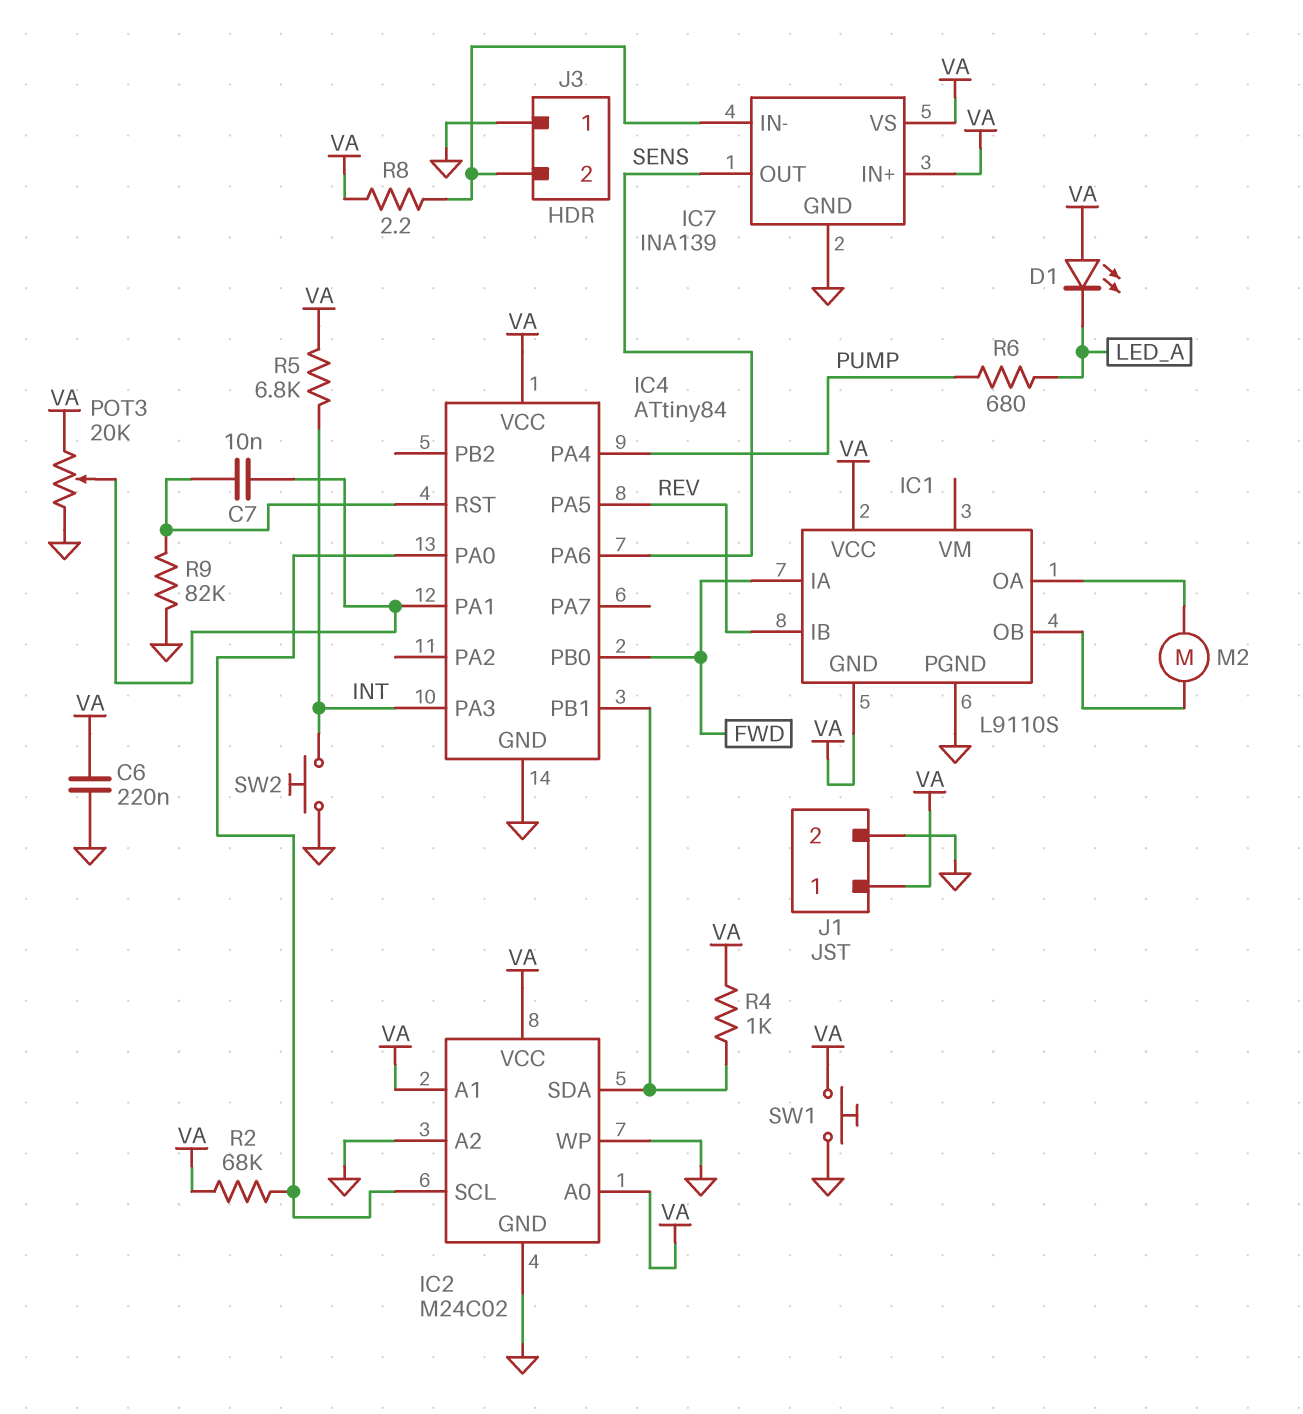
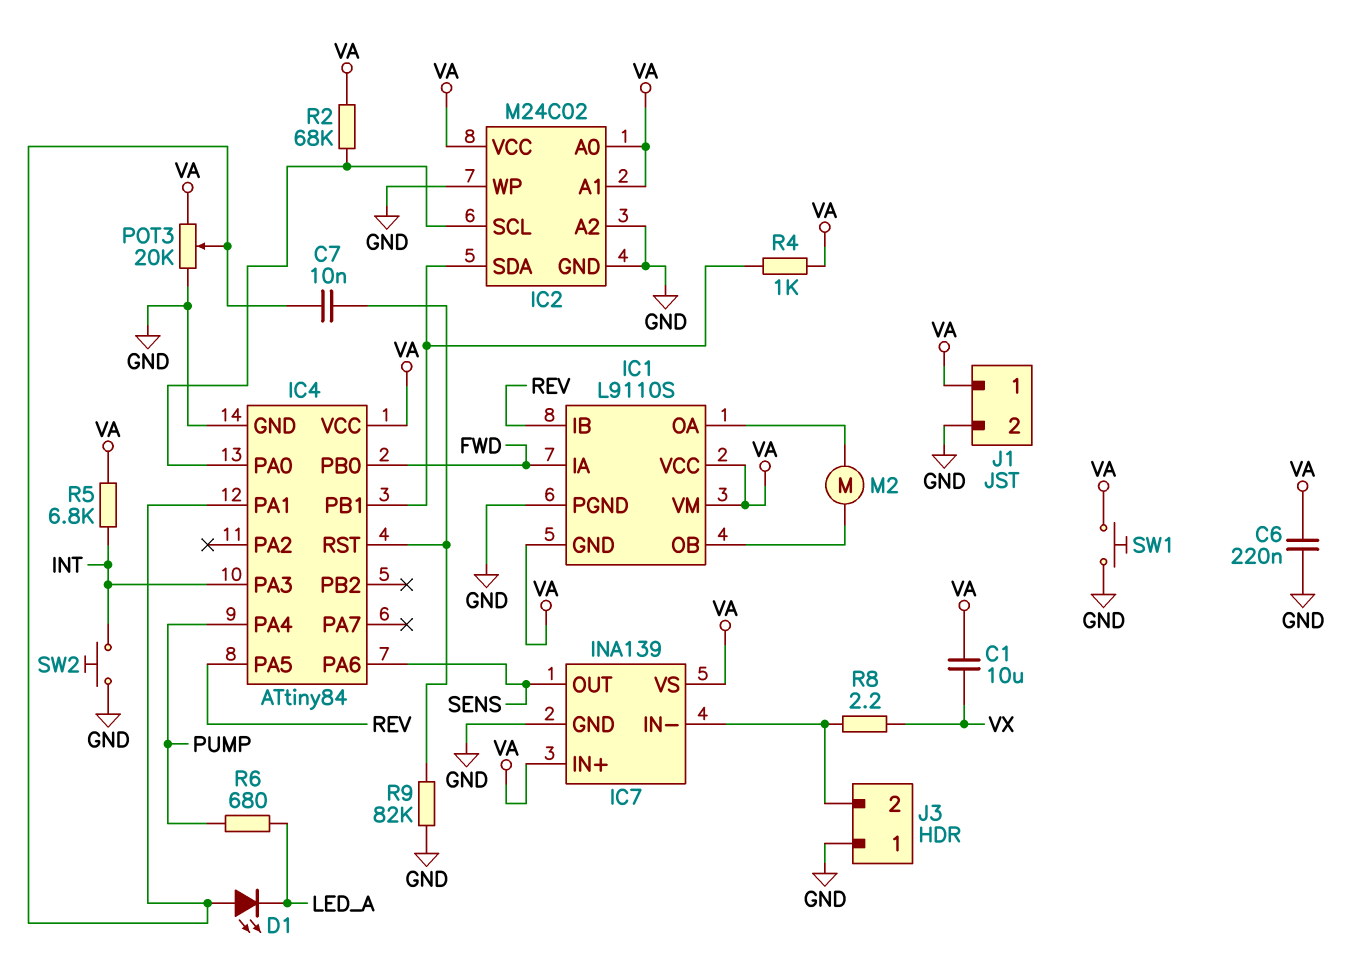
C1: none -> 10uF (VA, VX)
D1: LED (A VA, K LED_A) -> LED (A IC4/PA1, K LED_A)
IC1 pin VM: none -> VA
R8: 2.2 (IC7/IN-, VA) -> 2.2 (IC7/IN-, VX)

